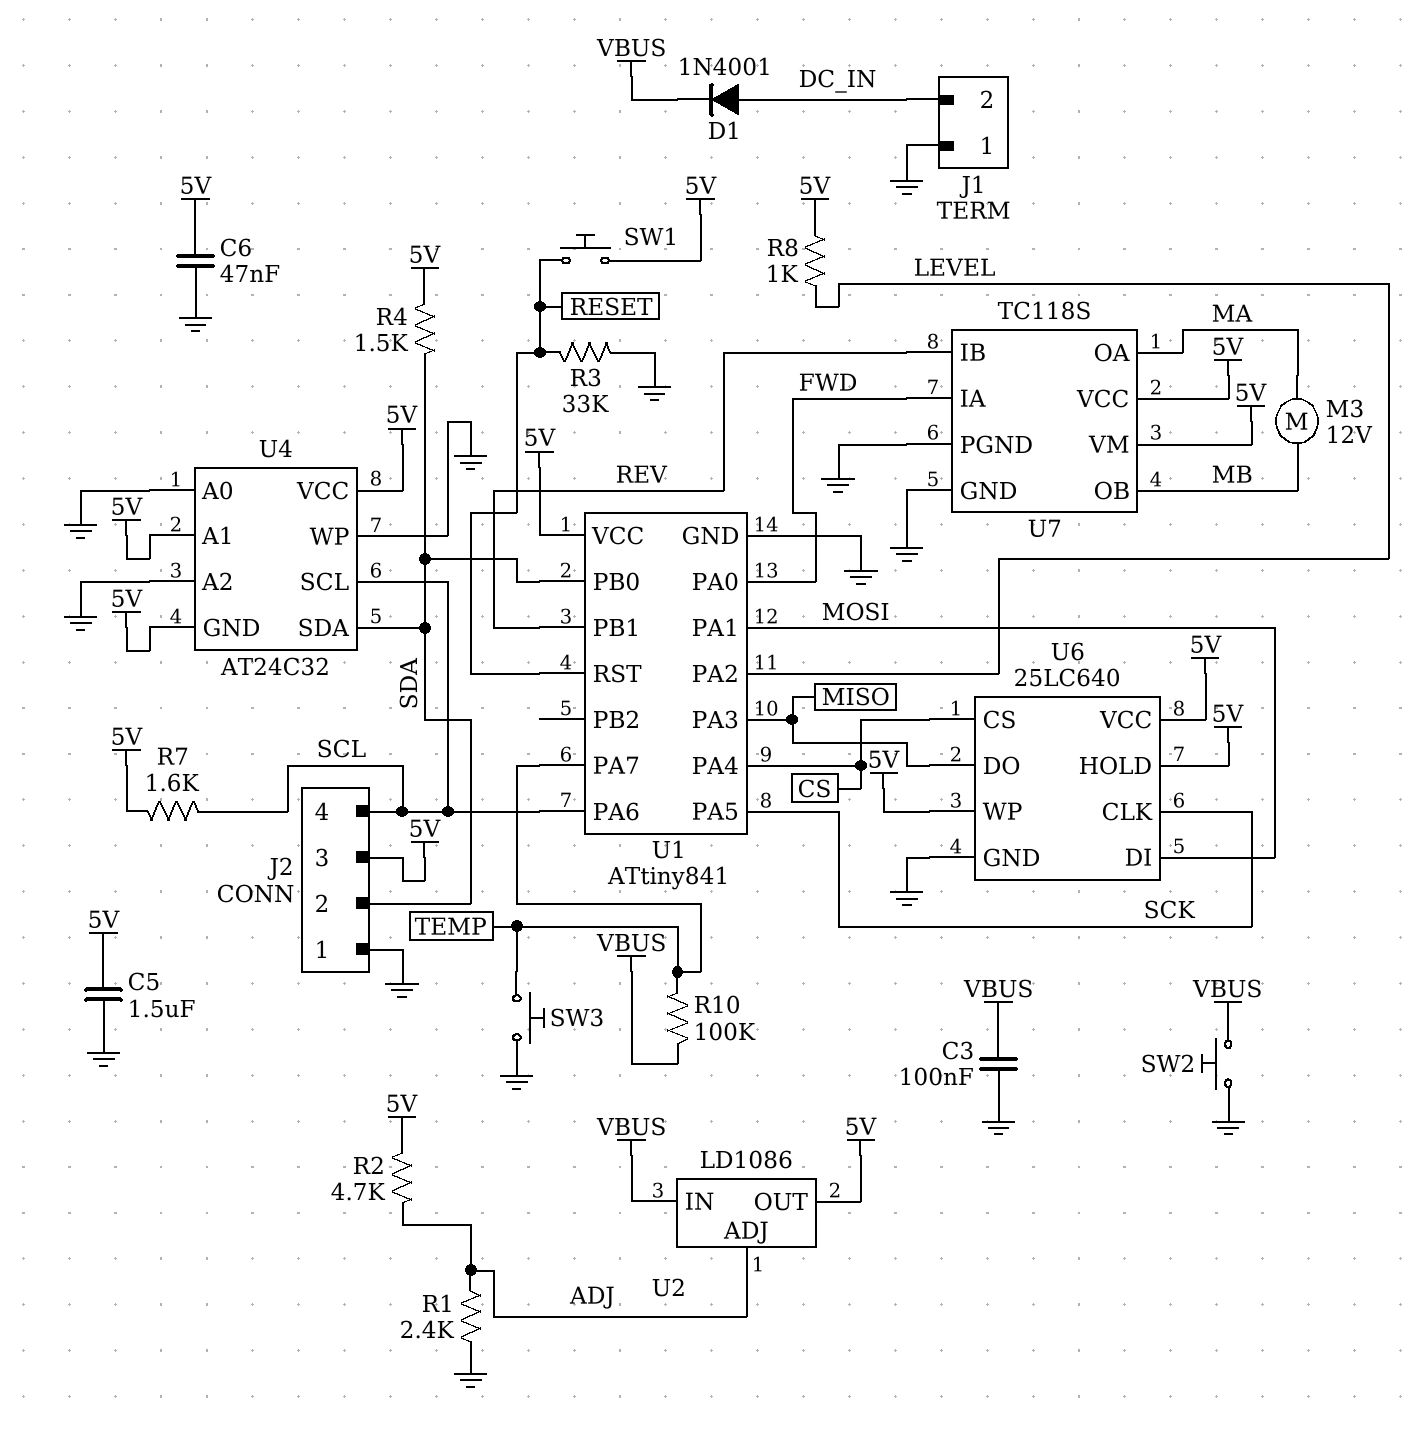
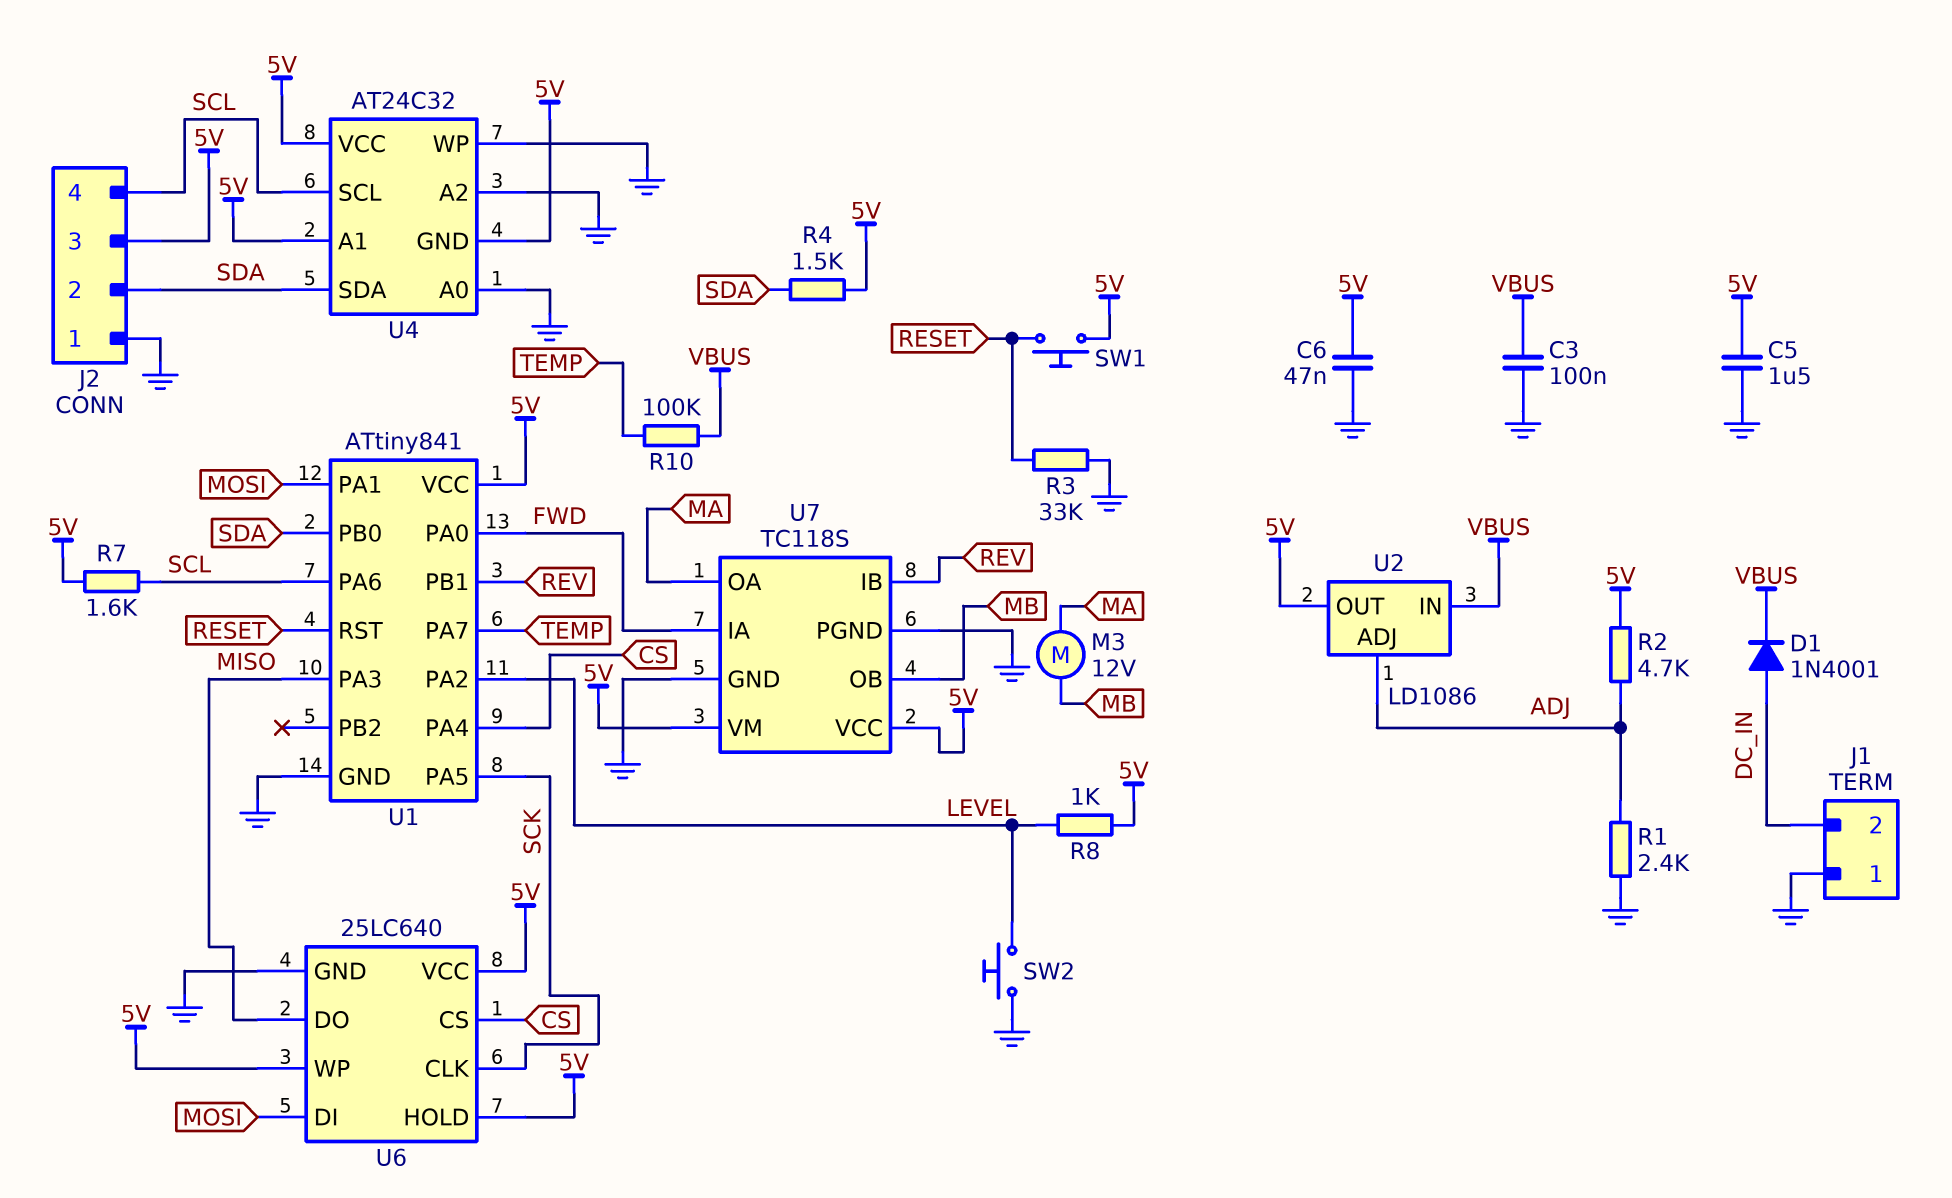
SW2: button (GND, VBUS) -> button (GND, LEVEL)
SW3: button (GND, TEMP) -> none

